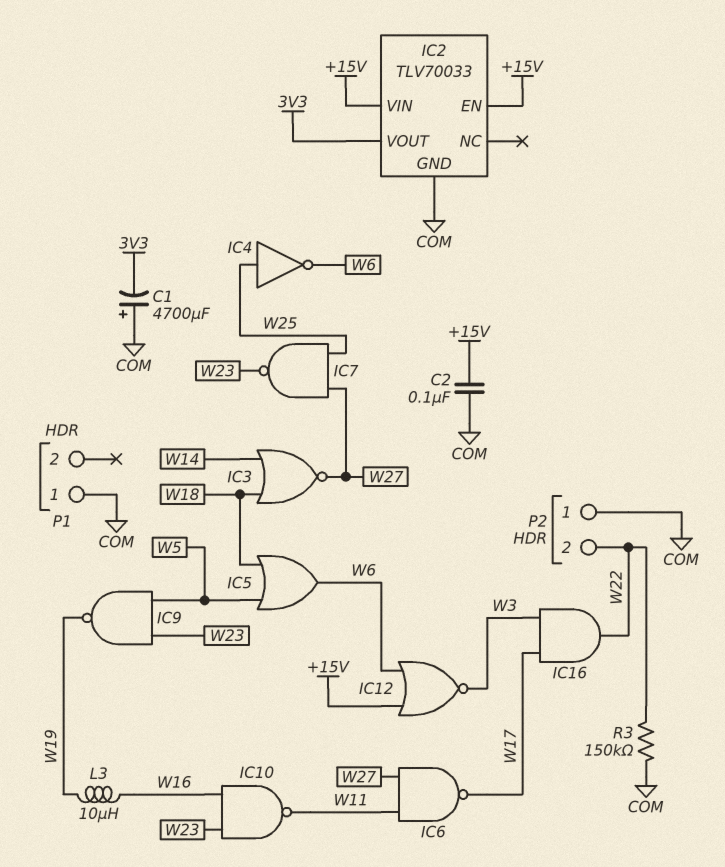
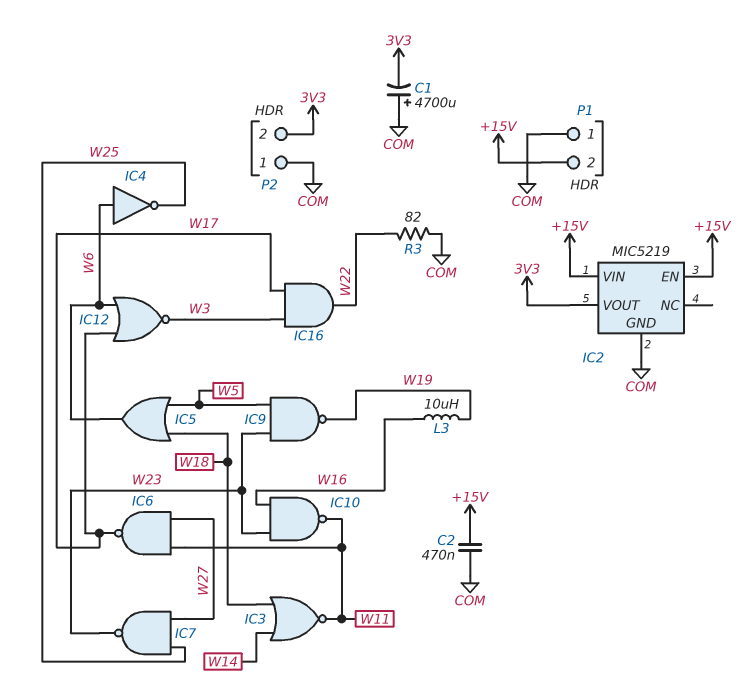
C2: 100nF (+15V, COM) -> 470nF (+15V, COM)
IC2: TLV70033 -> MIC5219
IC3: NOR (in W14, in W18, out W27) -> NOR (in W14, in W18, out W11)
IC4: NOT (in W25, out W6) -> NOT (in W6, out W25)
IC12: NOR (in +15V, in W6, out W3) -> NOR (in W6, in W17, out W3)
P1 pin 2: none -> +15V
P2 pin 2: W22 -> 3V3
R3: 150k (COM, W22) -> 82 (COM, W22)

